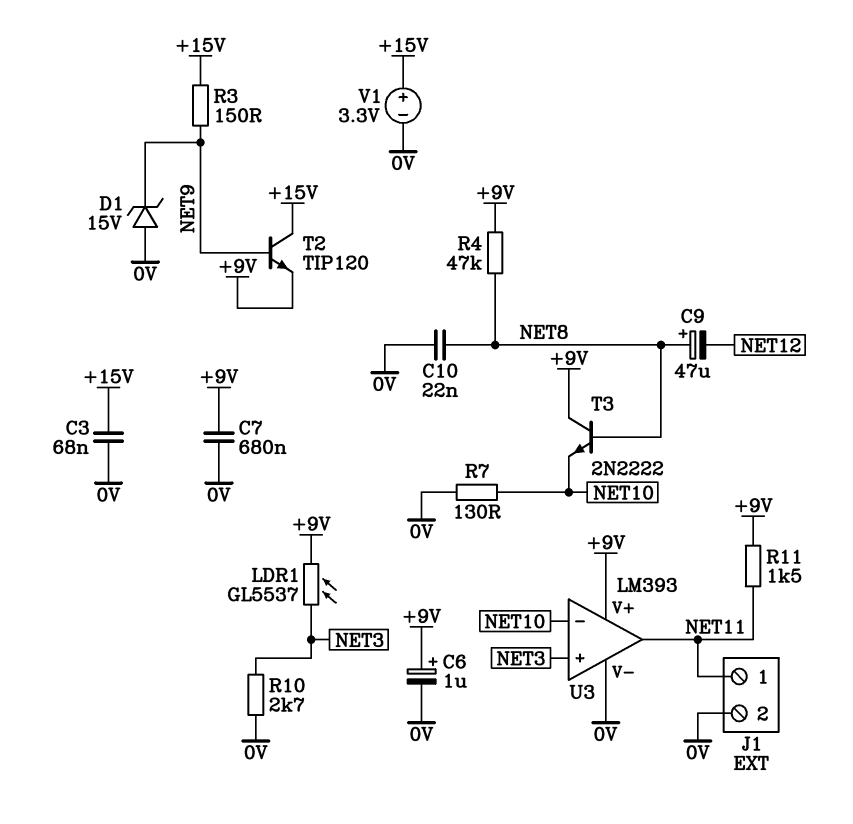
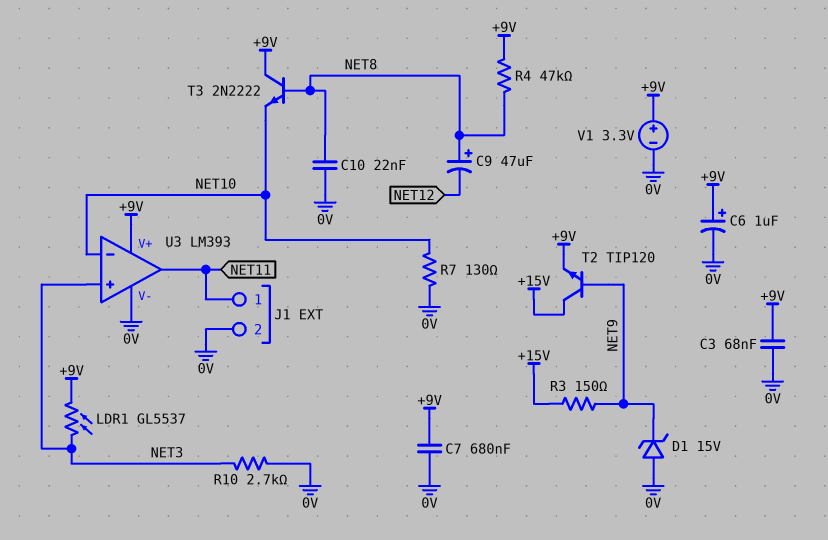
C3: 68nF (+15V, 0V) -> 68nF (+9V, 0V)
R11: 1.5k (+9V, NET11) -> none
V1: 3.3V (plus +15V, minus 0V) -> 3.3V (plus +9V, minus 0V)

